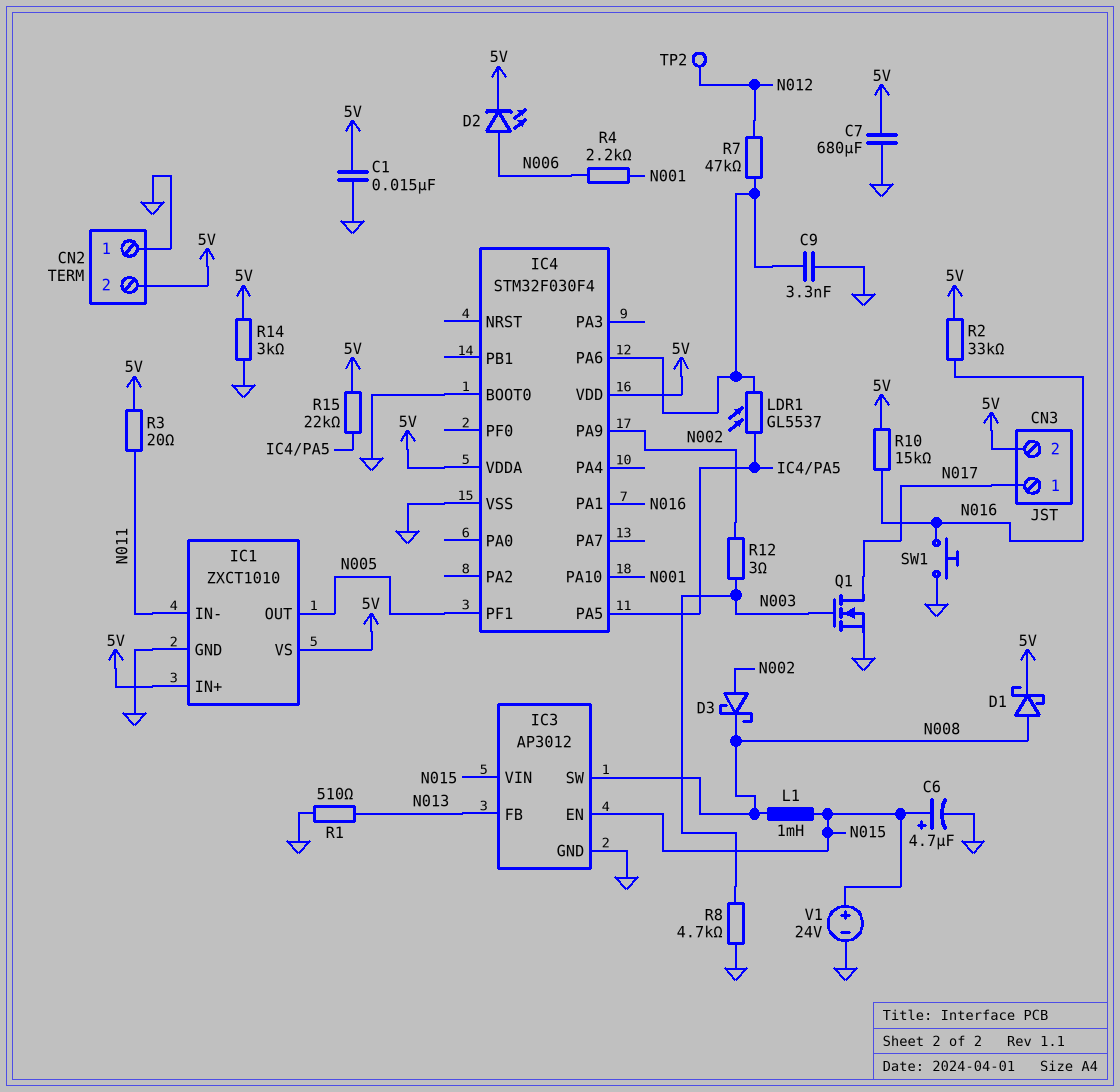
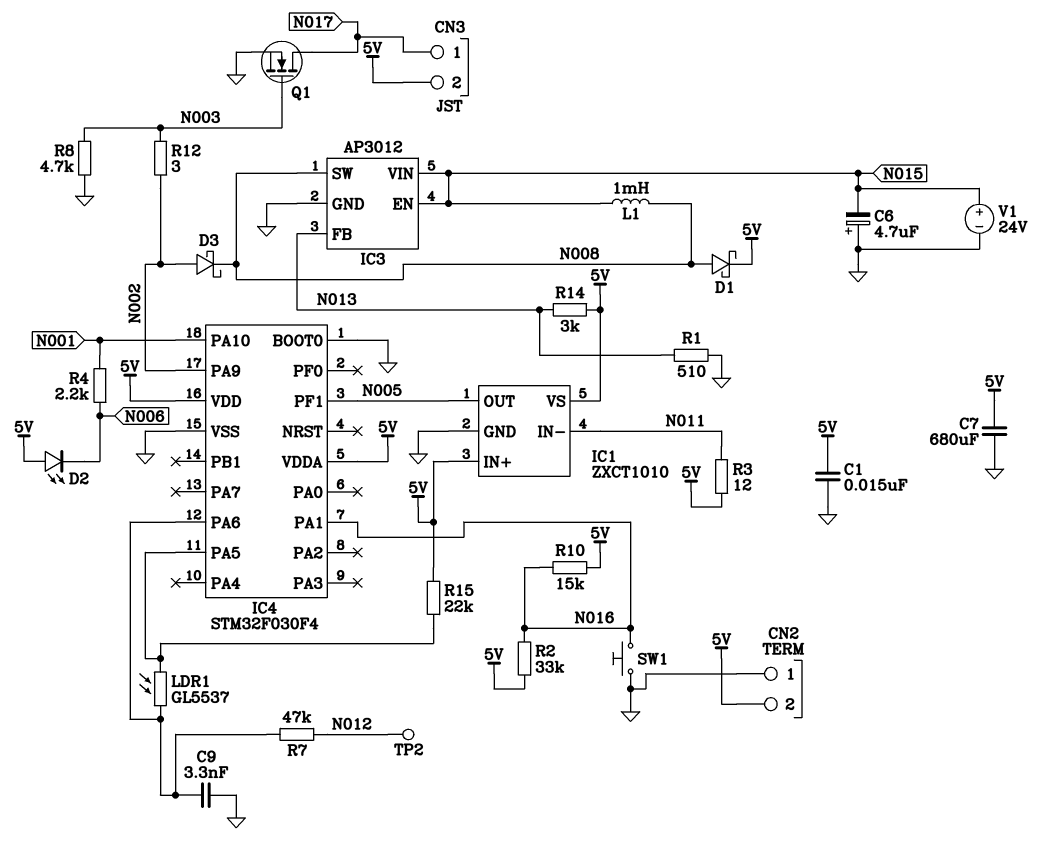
C6: 4.7uF (plus N015, minus GND) -> 4.7uF (plus GND, minus N015)
D2: LED (A N006, K 5V) -> LED (A 5V, K N006)
R3: 20 (5V, N011) -> 12 (5V, N011)
R14: 3k (5V, GND) -> 3k (5V, N013)

